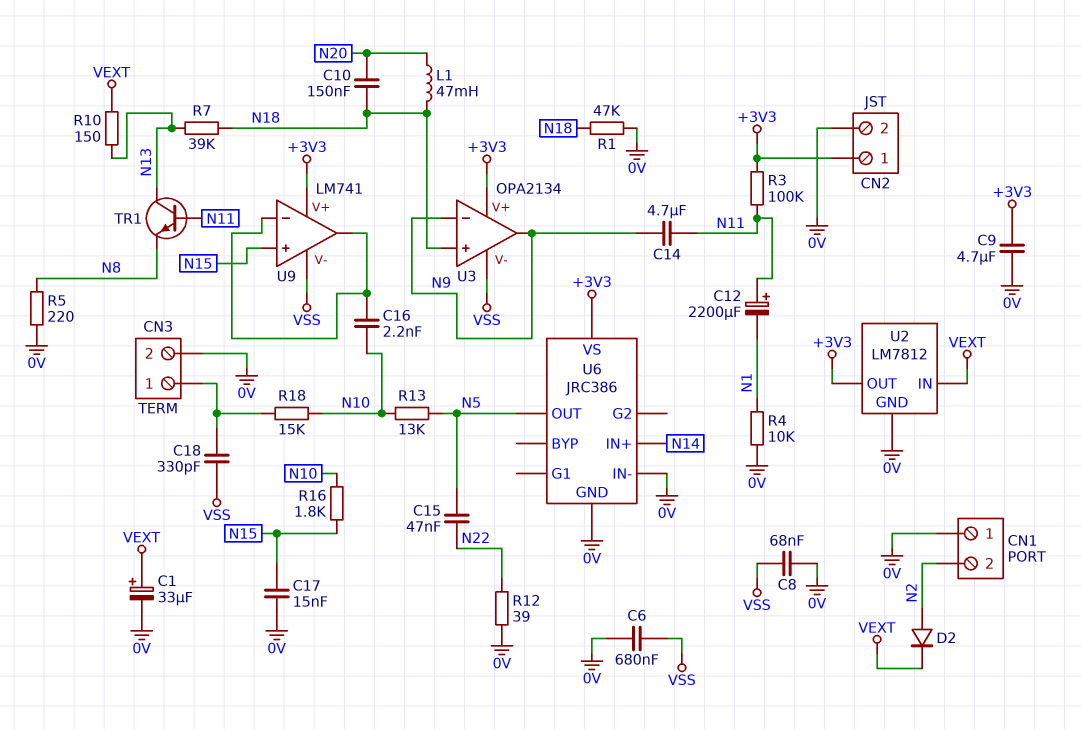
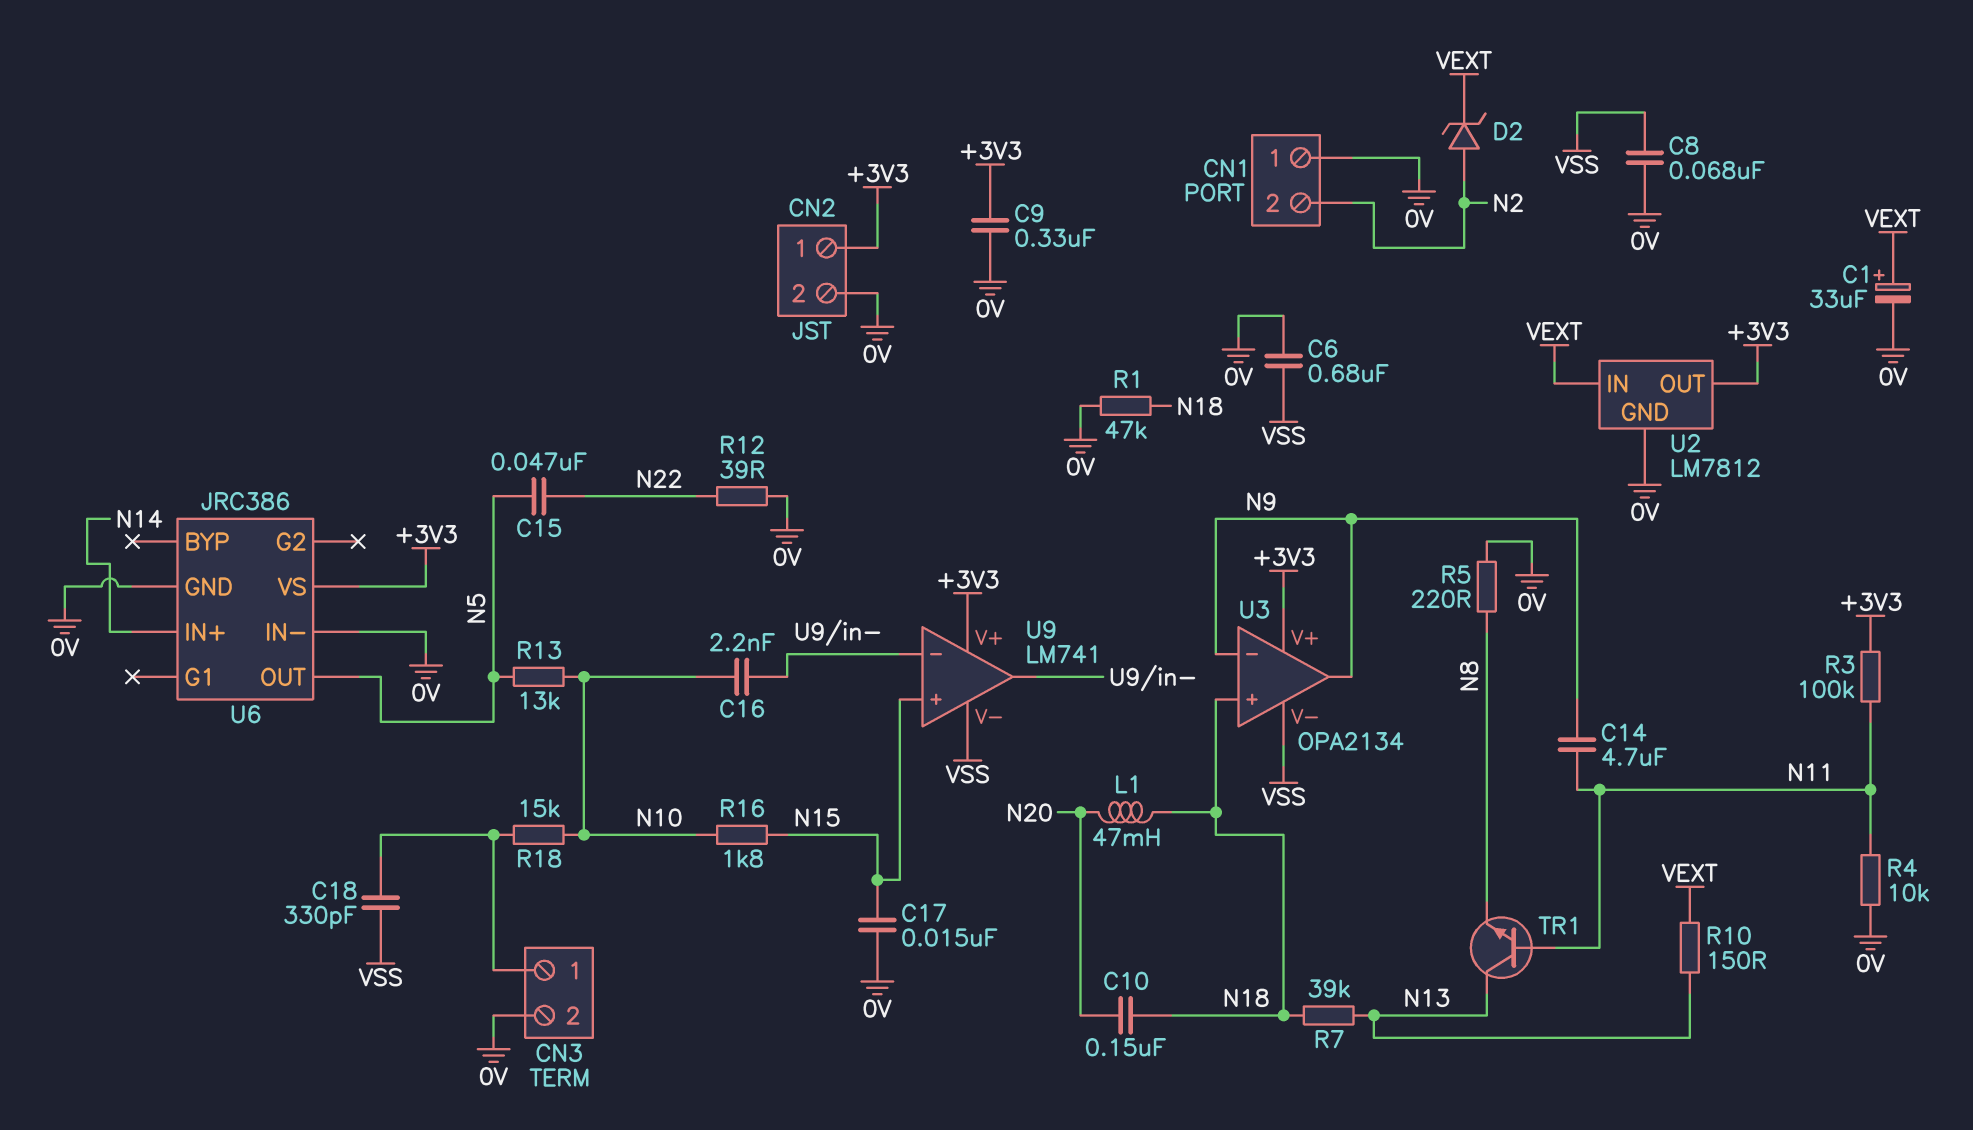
C9: 4.7uF (+3V3, 0V) -> 330nF (+3V3, 0V)
C12: 2200uF (plus N11, minus N1) -> none
D2: diode (A N2, K VEXT) -> zener (A N2, K VEXT)
R4: 10k (0V, N1) -> 10k (0V, N11)

